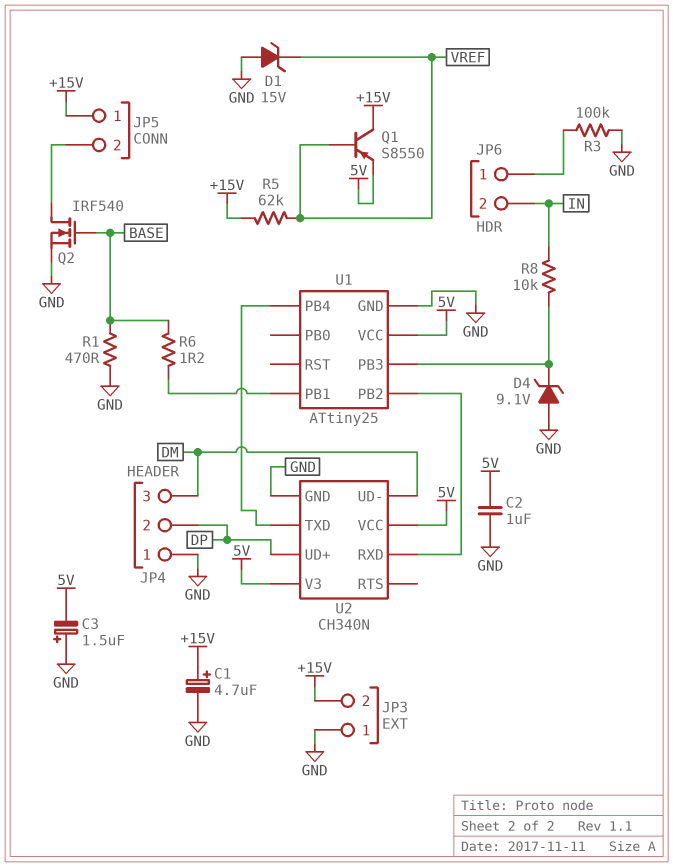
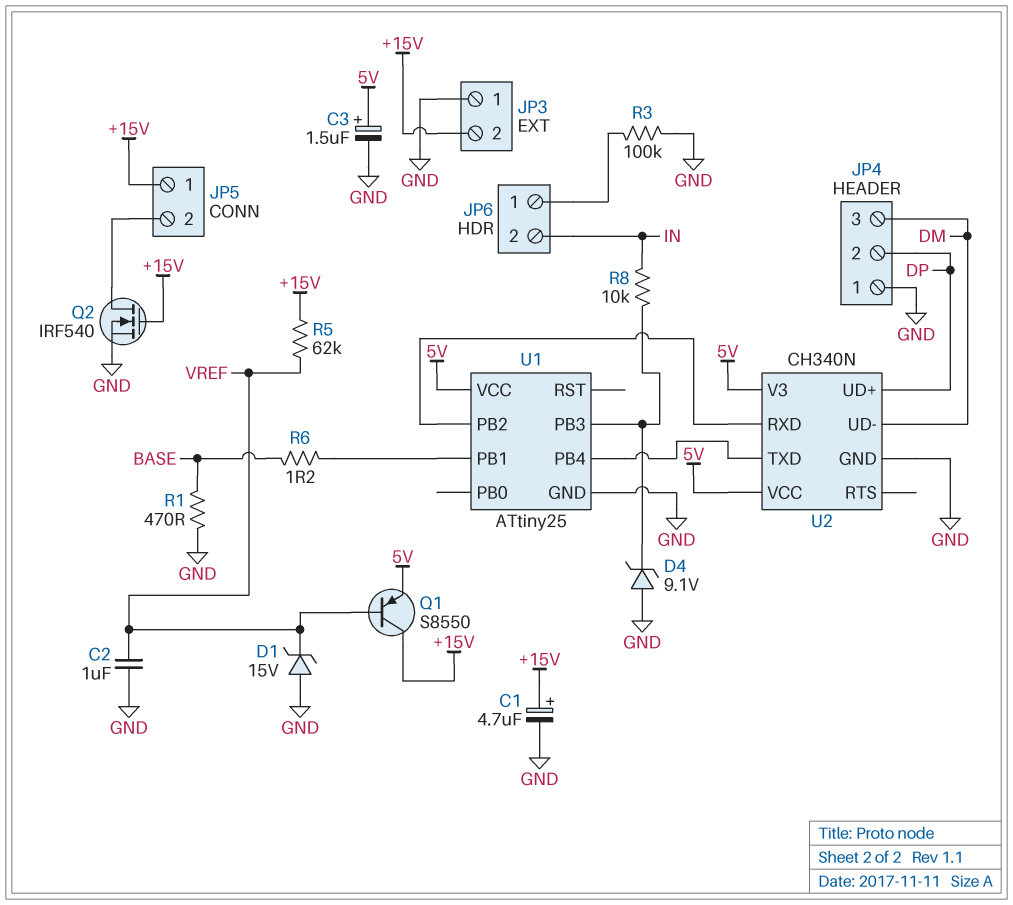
C2: 1uF (5V, GND) -> 1uF (GND, VREF)
C3: 1.5uF (plus GND, minus 5V) -> 1.5uF (plus 5V, minus GND)
Q2: NMOS IRF540 (G BASE, D JP5/2, S GND) -> NMOS IRF540 (G +15V, D JP5/2, S GND)

